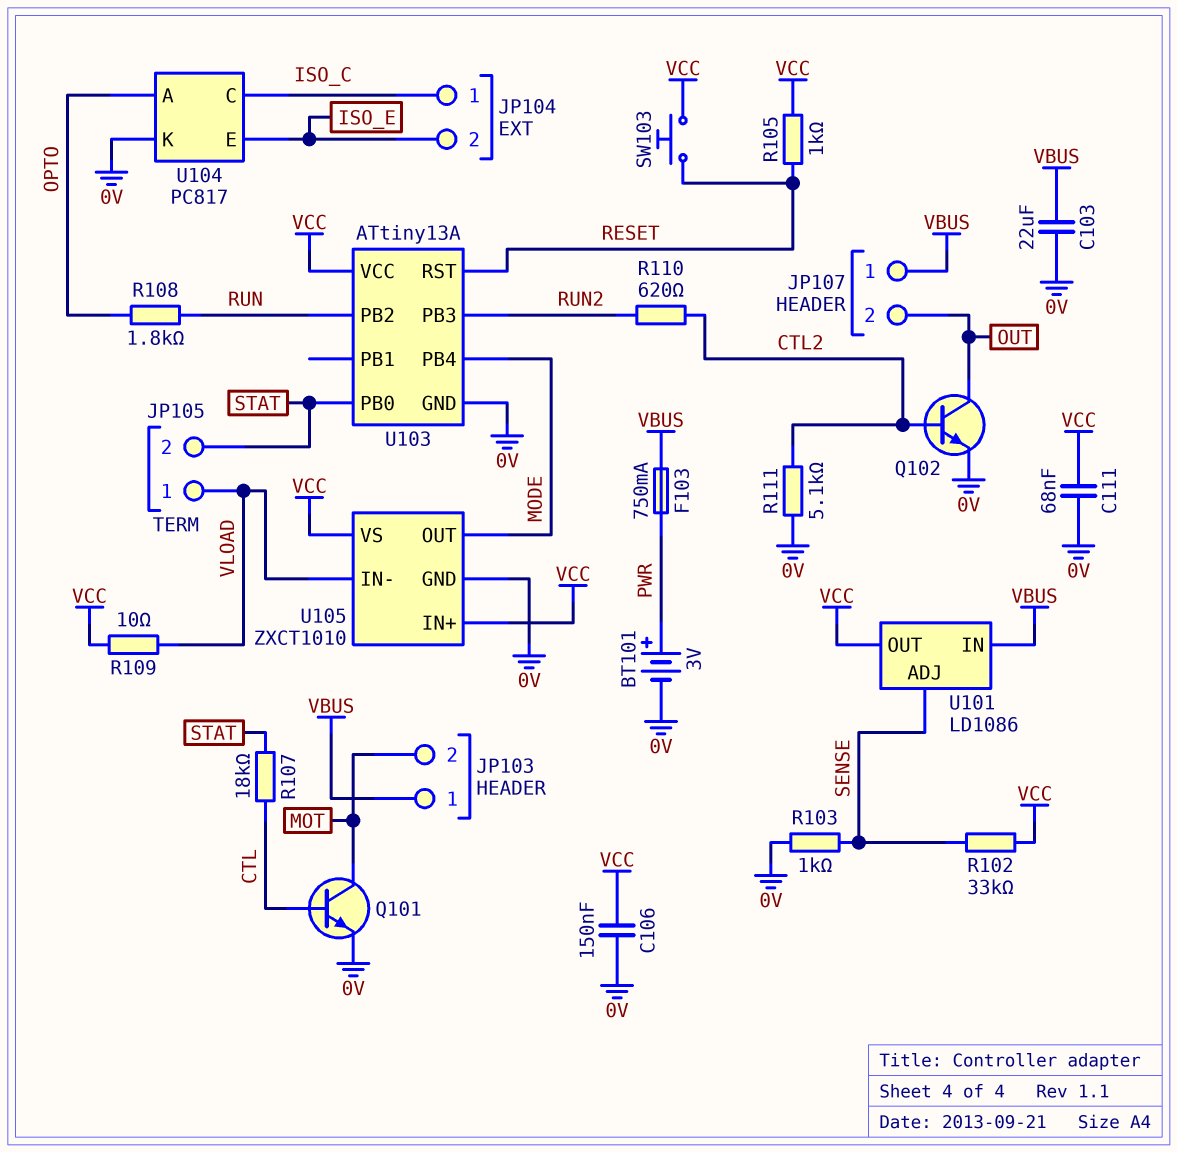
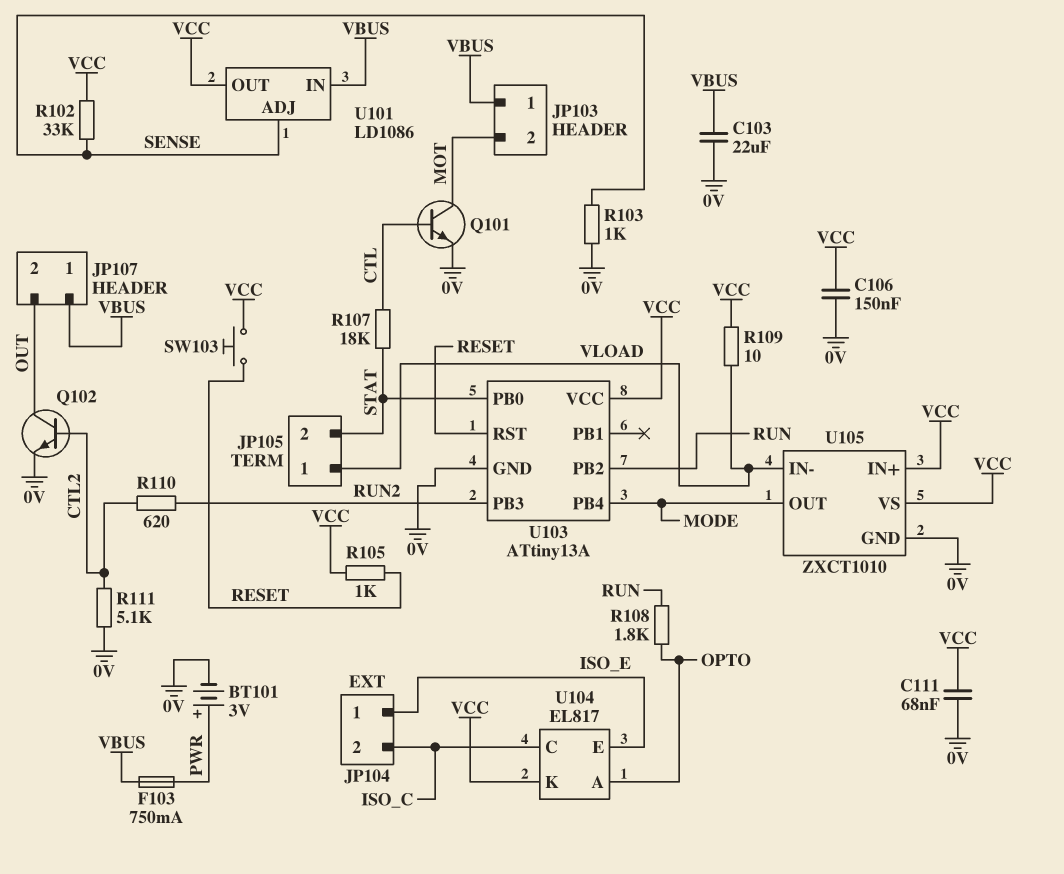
JP104 pin 1: ISO_C -> ISO_E
JP104 pin 2: ISO_E -> ISO_C
U104: PC817 -> EL817
U104 pin K: 0V -> VCC

